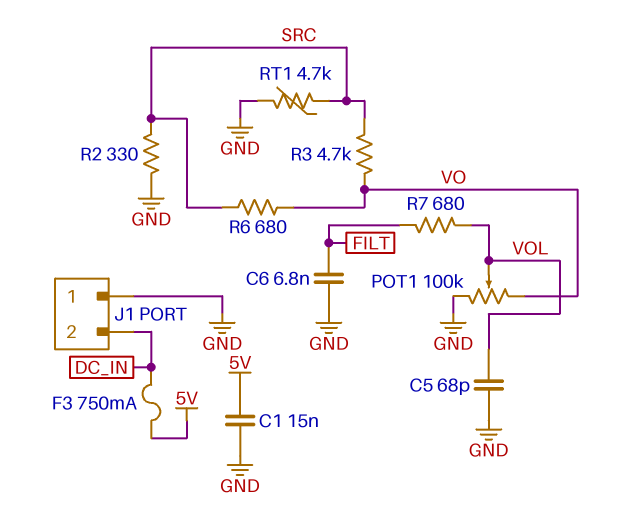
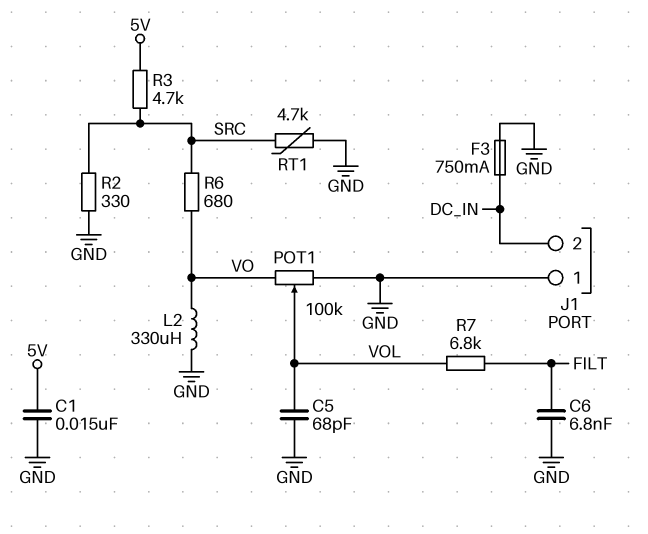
F3: 750mA (5V, DC_IN) -> 750mA (DC_IN, GND)
L2: none -> 330uH (GND, VO)
R3: 4.7k (SRC, VO) -> 4.7k (5V, SRC)
R7: 680 (FILT, VOL) -> 6.8k (FILT, VOL)

